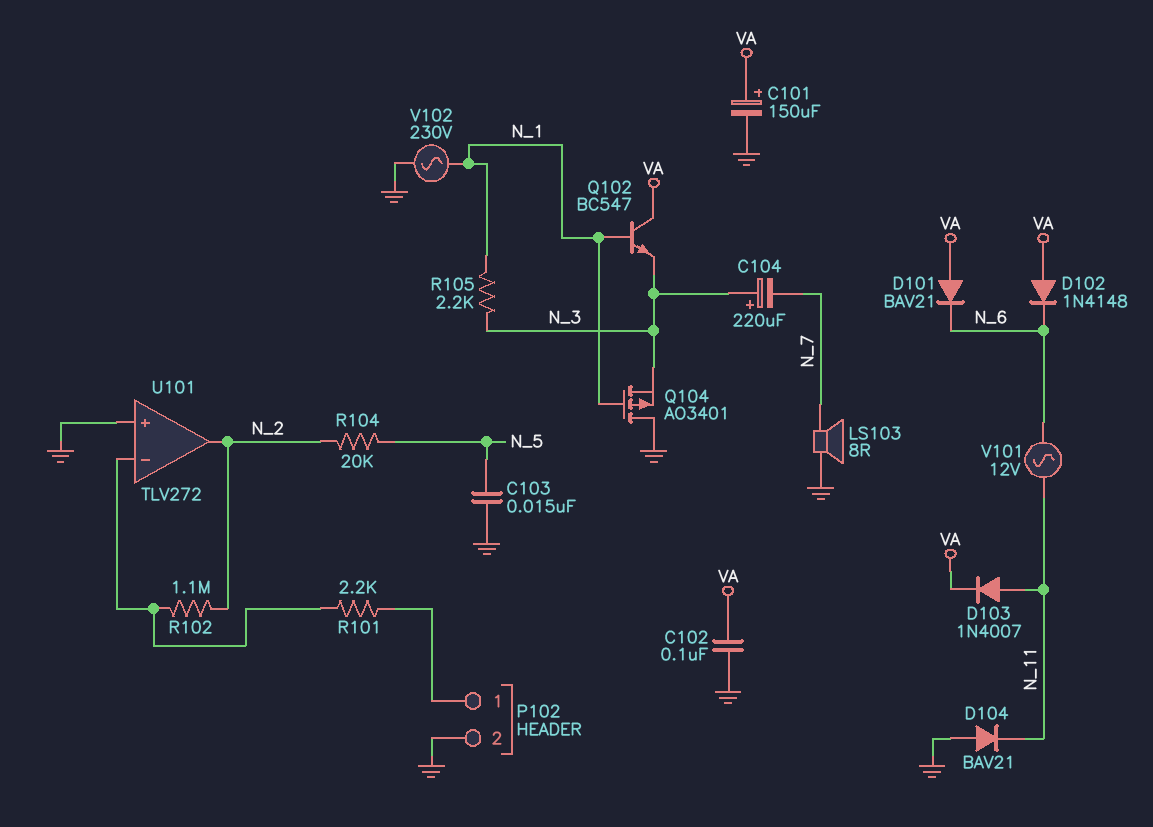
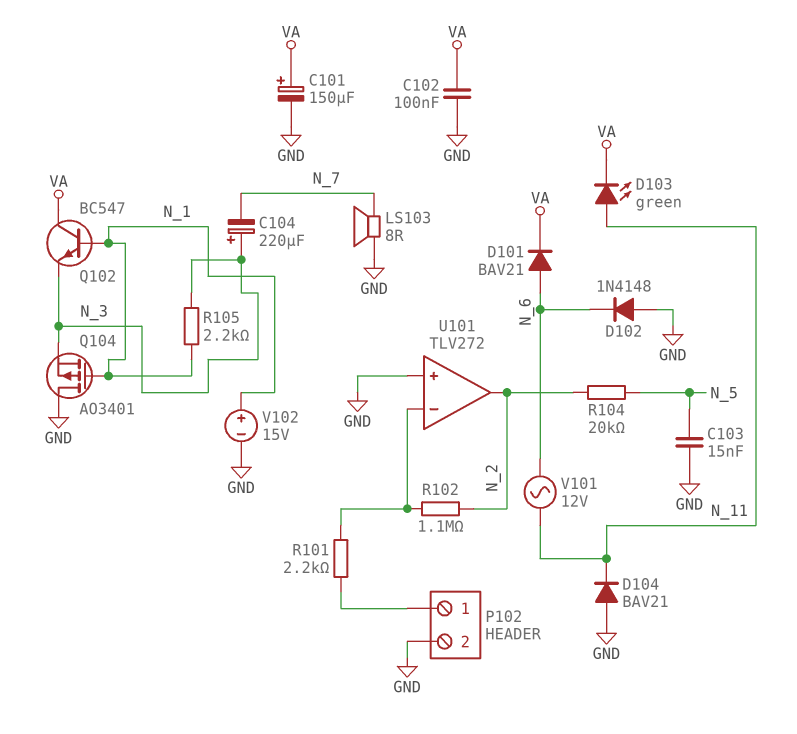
D101: diode BAV21 (A VA, K N_6) -> diode BAV21 (A N_6, K VA)
D102: diode 1N4148 (A VA, K N_6) -> diode 1N4148 (A GND, K N_6)
D103: diode 1N4007 (A N_11, K VA) -> LED green (A N_11, K VA)
V102: AC 230V (GND, N_1) -> 15V (plus N_1, minus GND)

